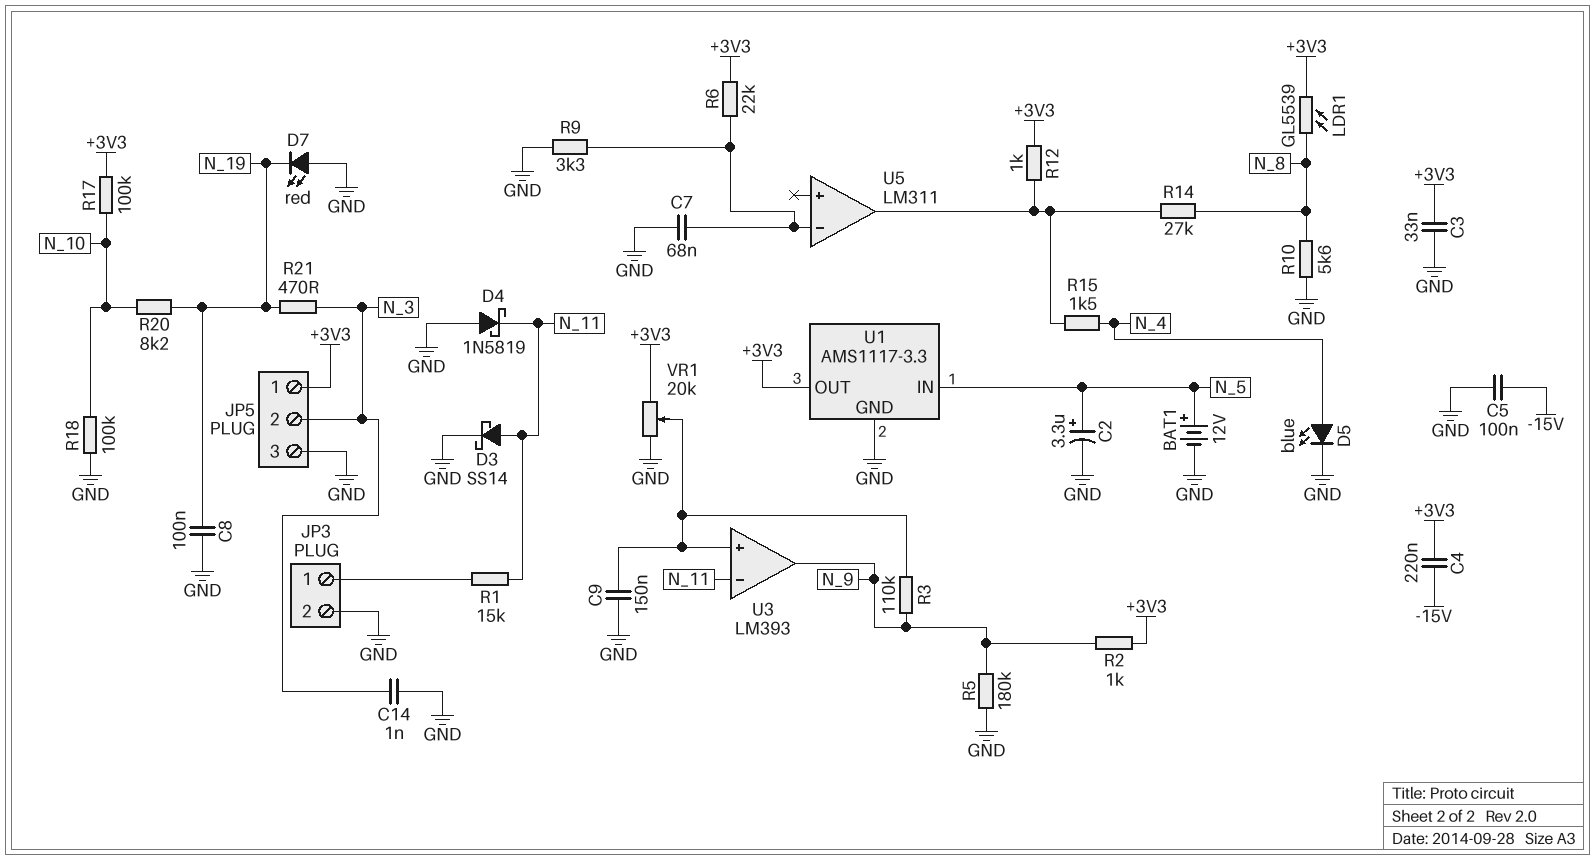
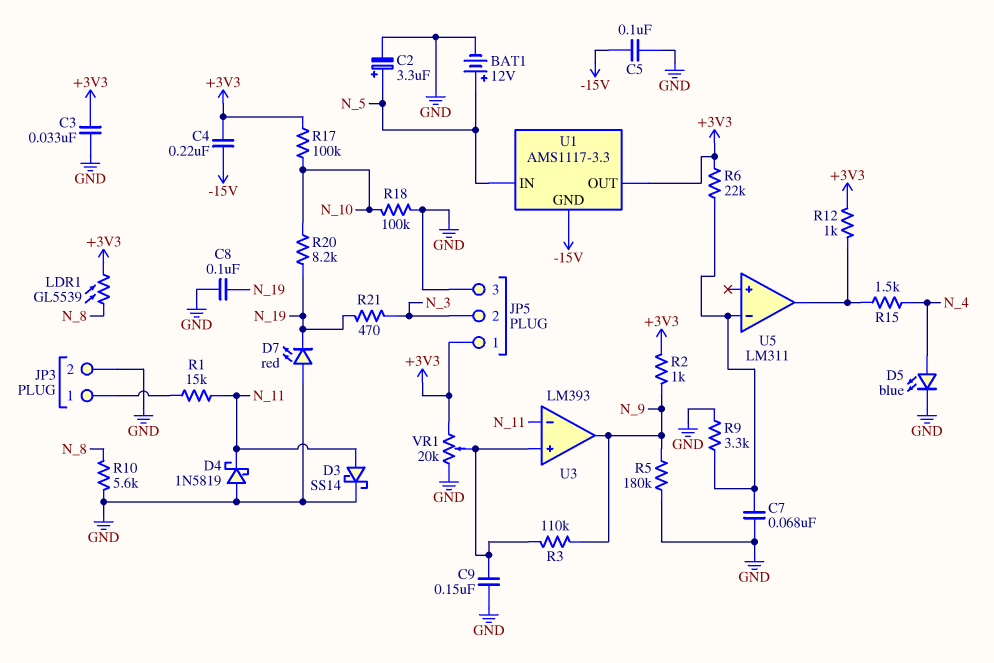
C14: 1nF (GND, N_3) -> none
R14: 27k (N_8, U5/out) -> none
U1 pin GND: GND -> -15V

